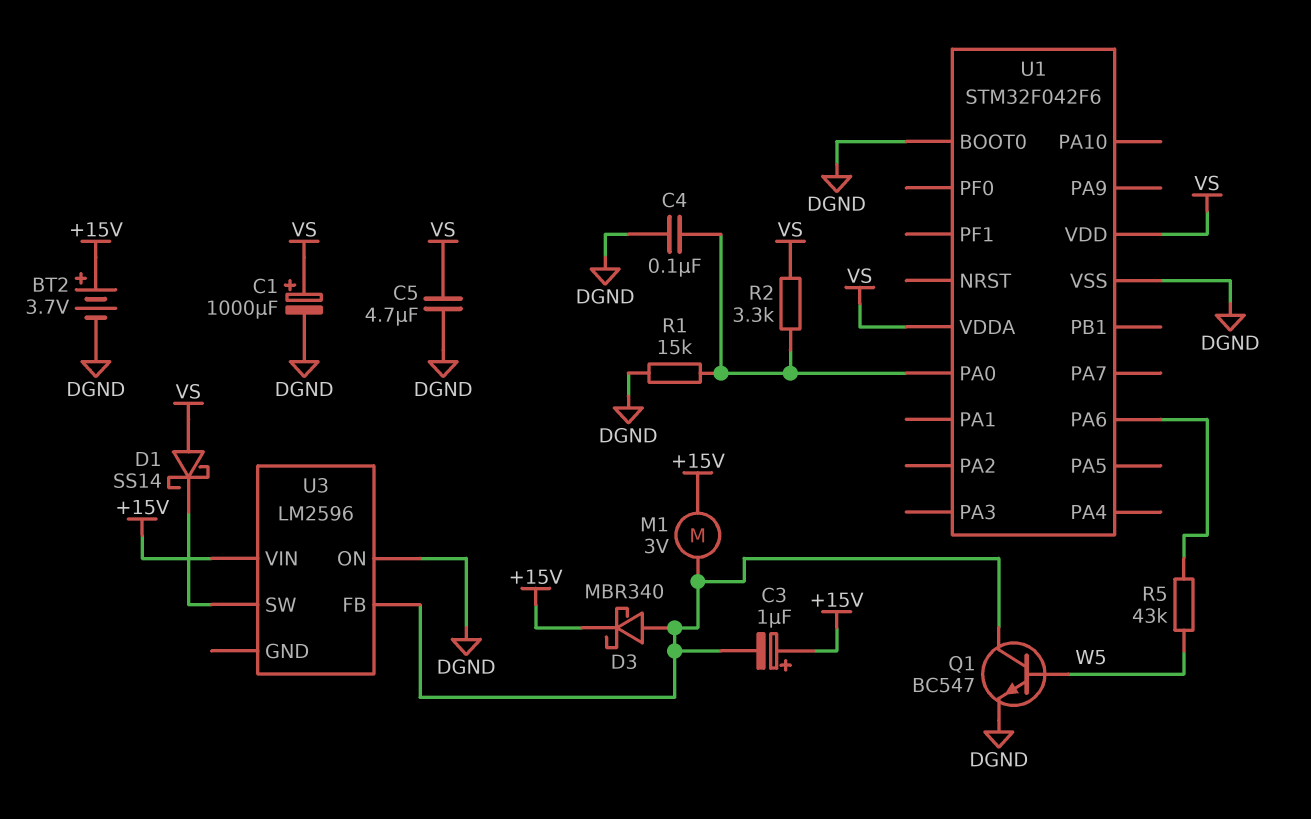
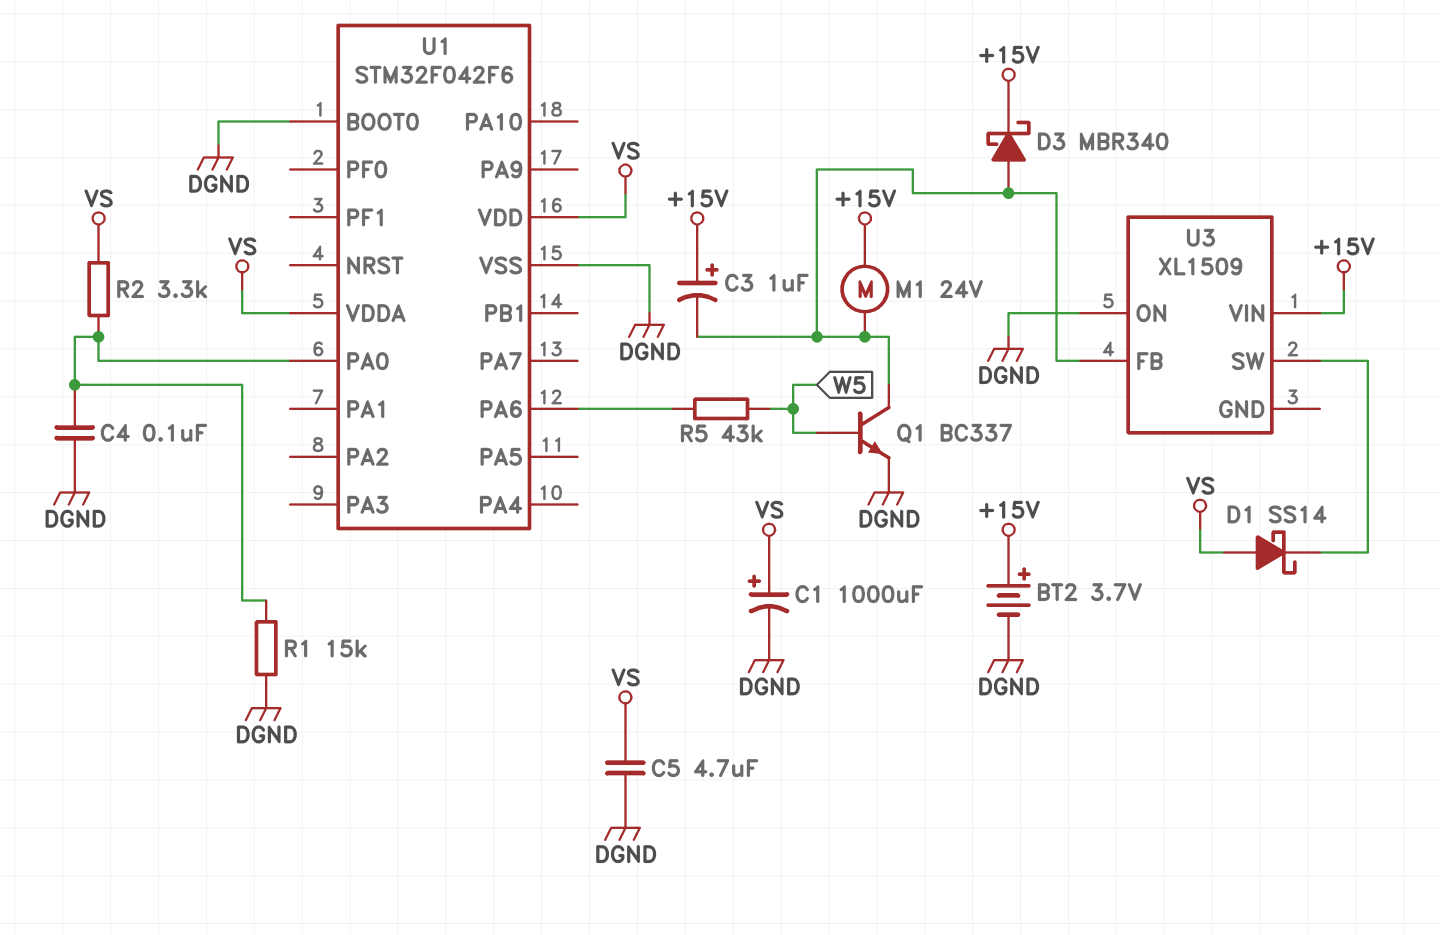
M1: motor 3V (+15V, U3/FB) -> motor 24V (+15V, U3/FB)
Q1: NPN BC547 (B W5, C U3/FB, E DGND) -> NPN BC337 (B W5, C U3/FB, E DGND)
U3: LM2596 -> XL1509

